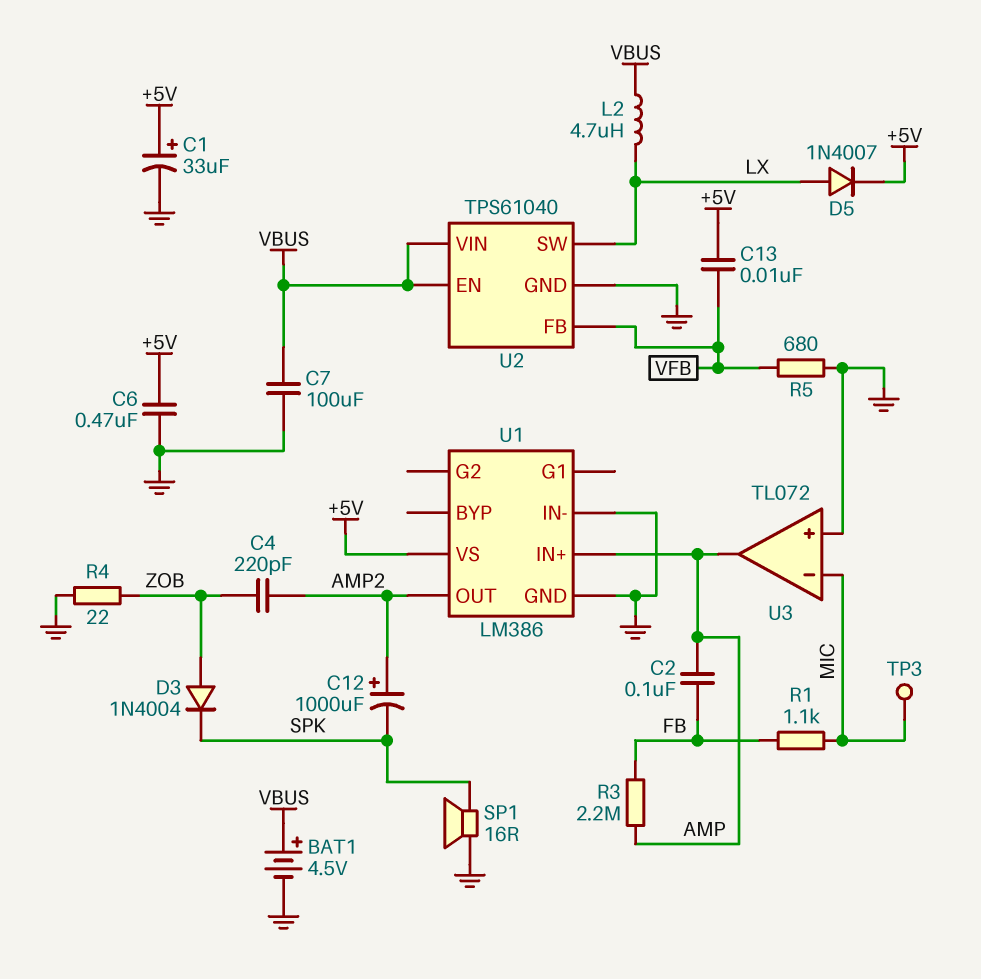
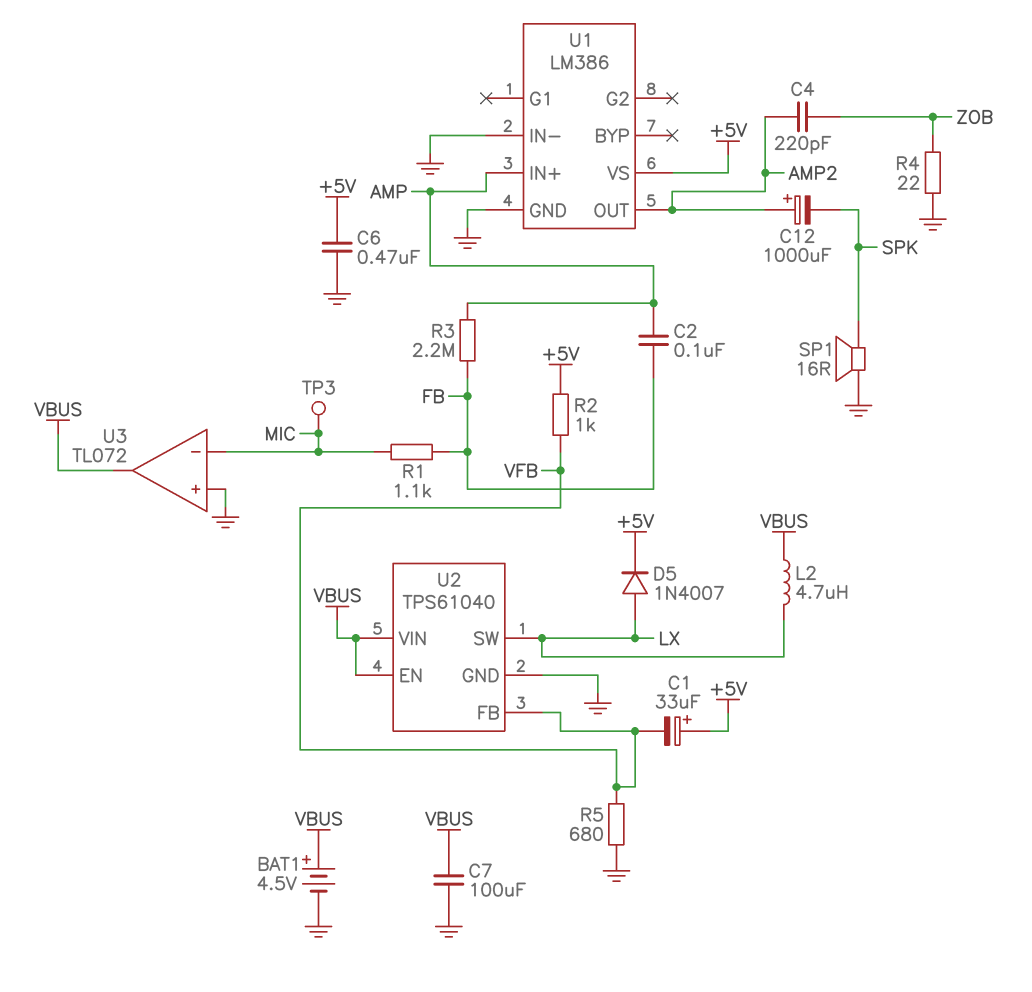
C1: 33uF (plus +5V, minus GND) -> 33uF (plus +5V, minus VFB)
C13: 10nF (+5V, VFB) -> none
D3: diode 1N4004 (A ZOB, K SPK) -> none
R2: none -> 1k (+5V, VFB)
U3 pin out: AMP -> VBUS

